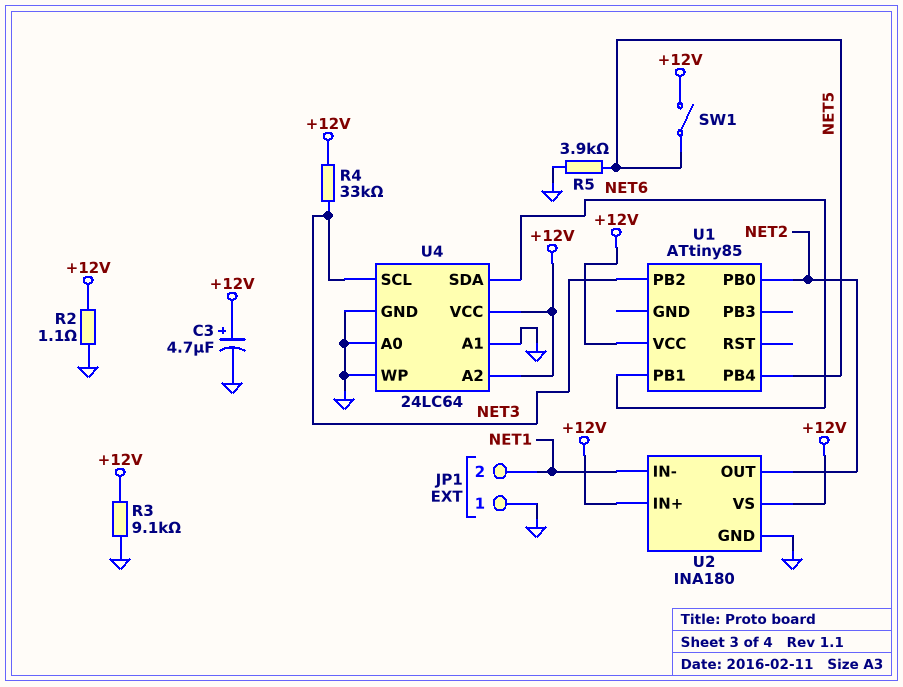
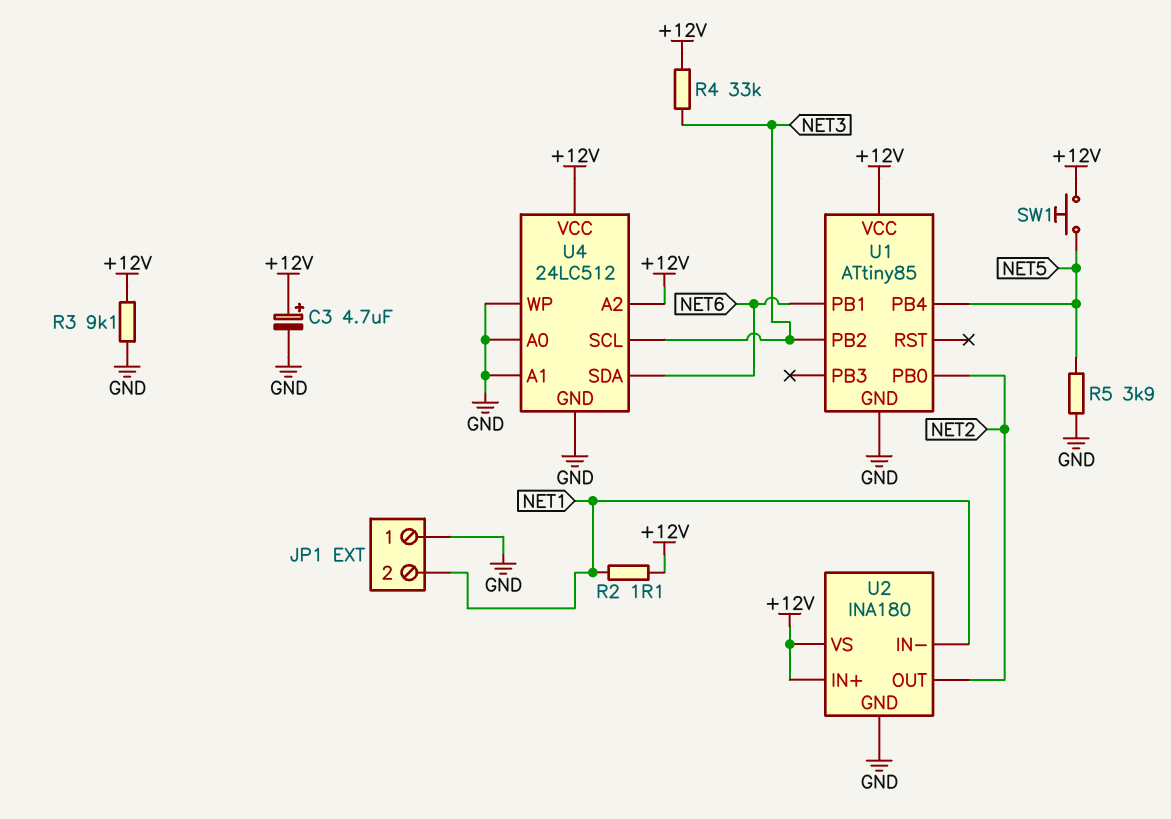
R2: 1.1 (+12V, GND) -> 1.1 (+12V, NET1)
SW1: switch (+12V, NET5) -> button (+12V, NET5)
U1 pin GND: none -> GND
U4: 24LC64 -> 24LC512

